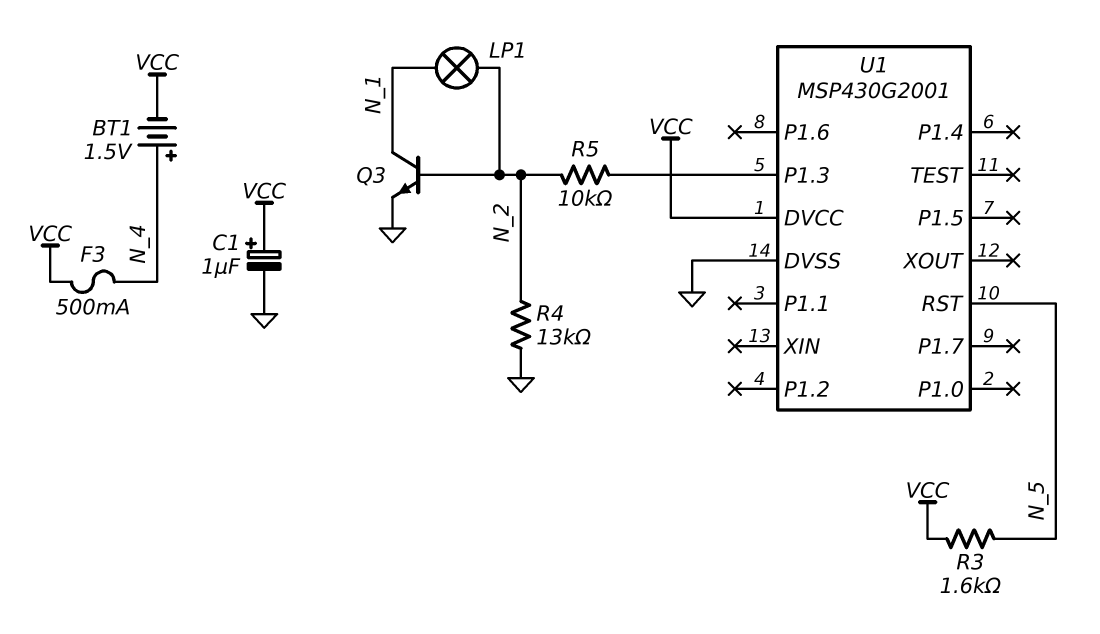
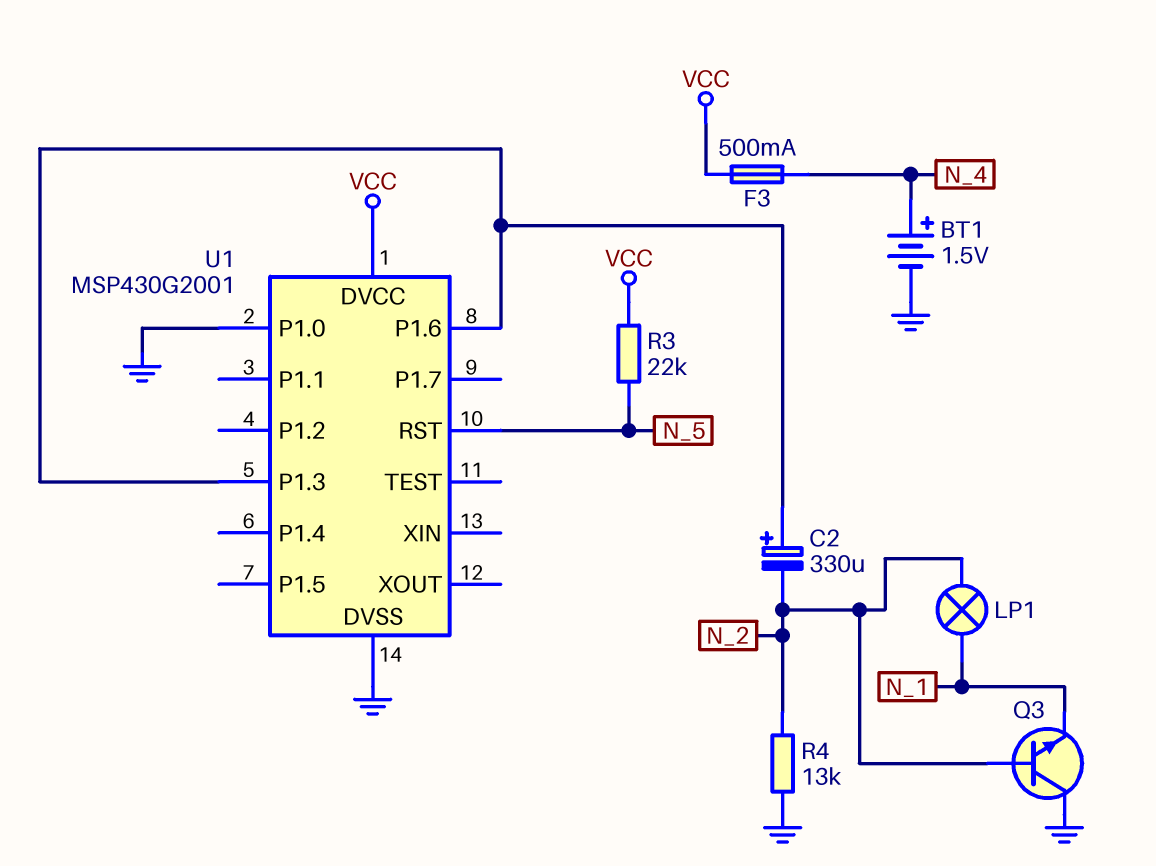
BT1: 1.5V (plus N_4, minus VCC) -> 1.5V (plus N_4, minus GND)
C1: 1uF (plus VCC, minus GND) -> none
C2: none -> 330uF (plus U1/P1.3, minus N_2)
Q3: NPN (B N_2, C N_1, E GND) -> NPN (B N_2, C GND, E N_1)
R3: 1.6k (N_5, VCC) -> 22k (N_5, VCC)
R5: 10k (N_2, U1/P1.3) -> none
U1 pin P1.0: none -> GND
U1 pin P1.6: none -> U1/P1.3

